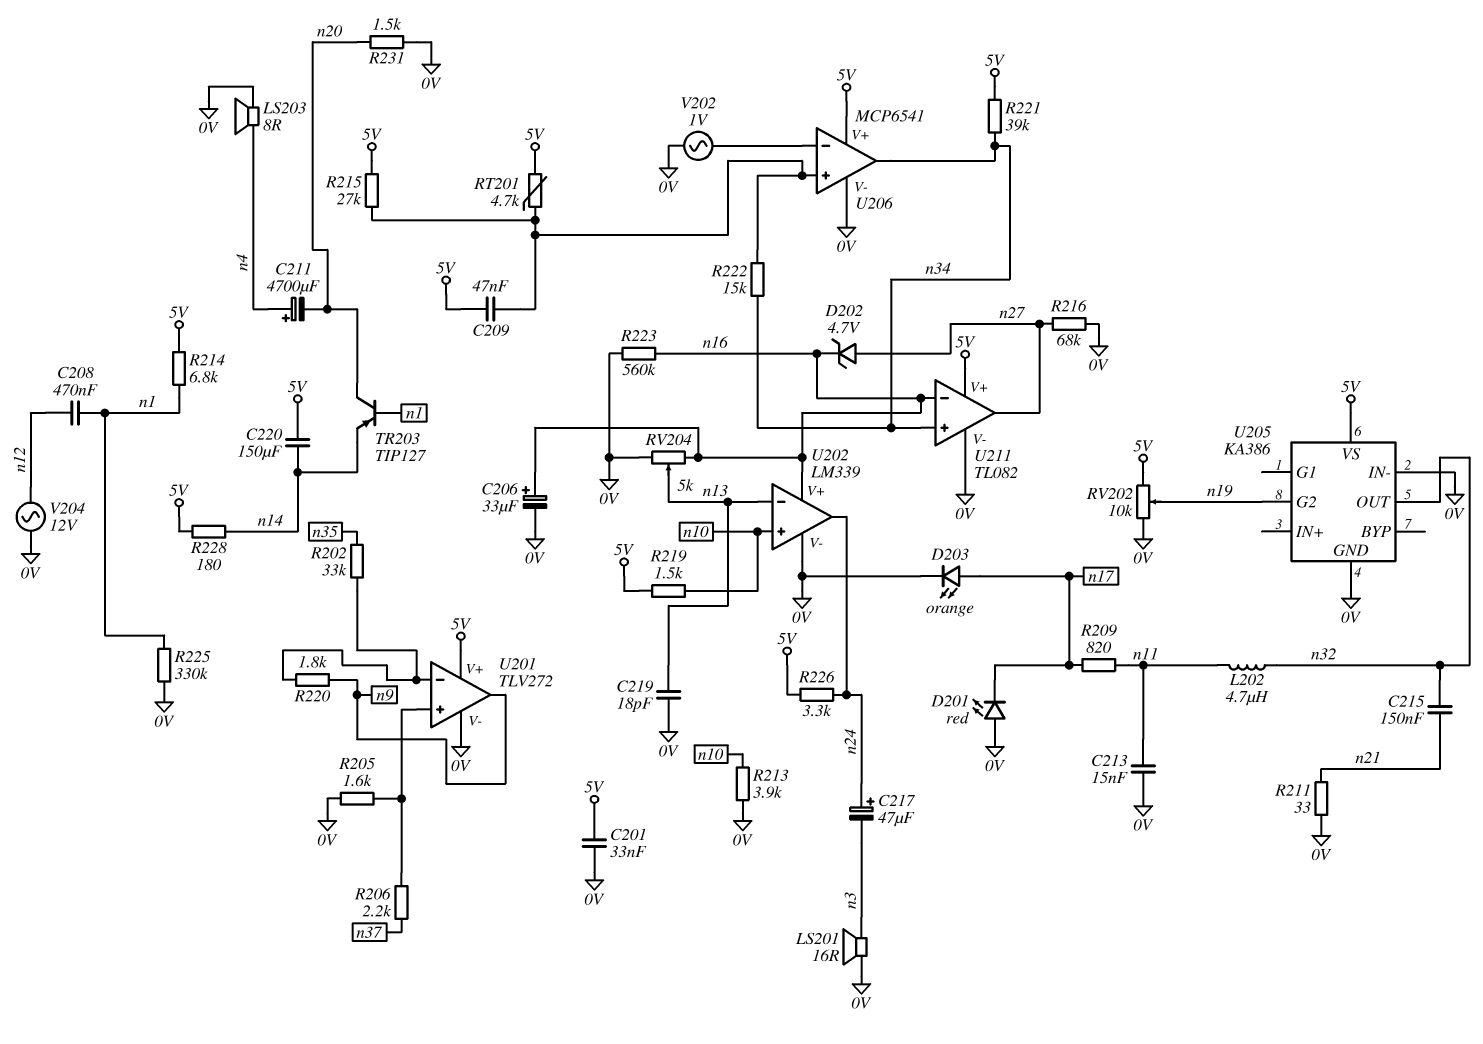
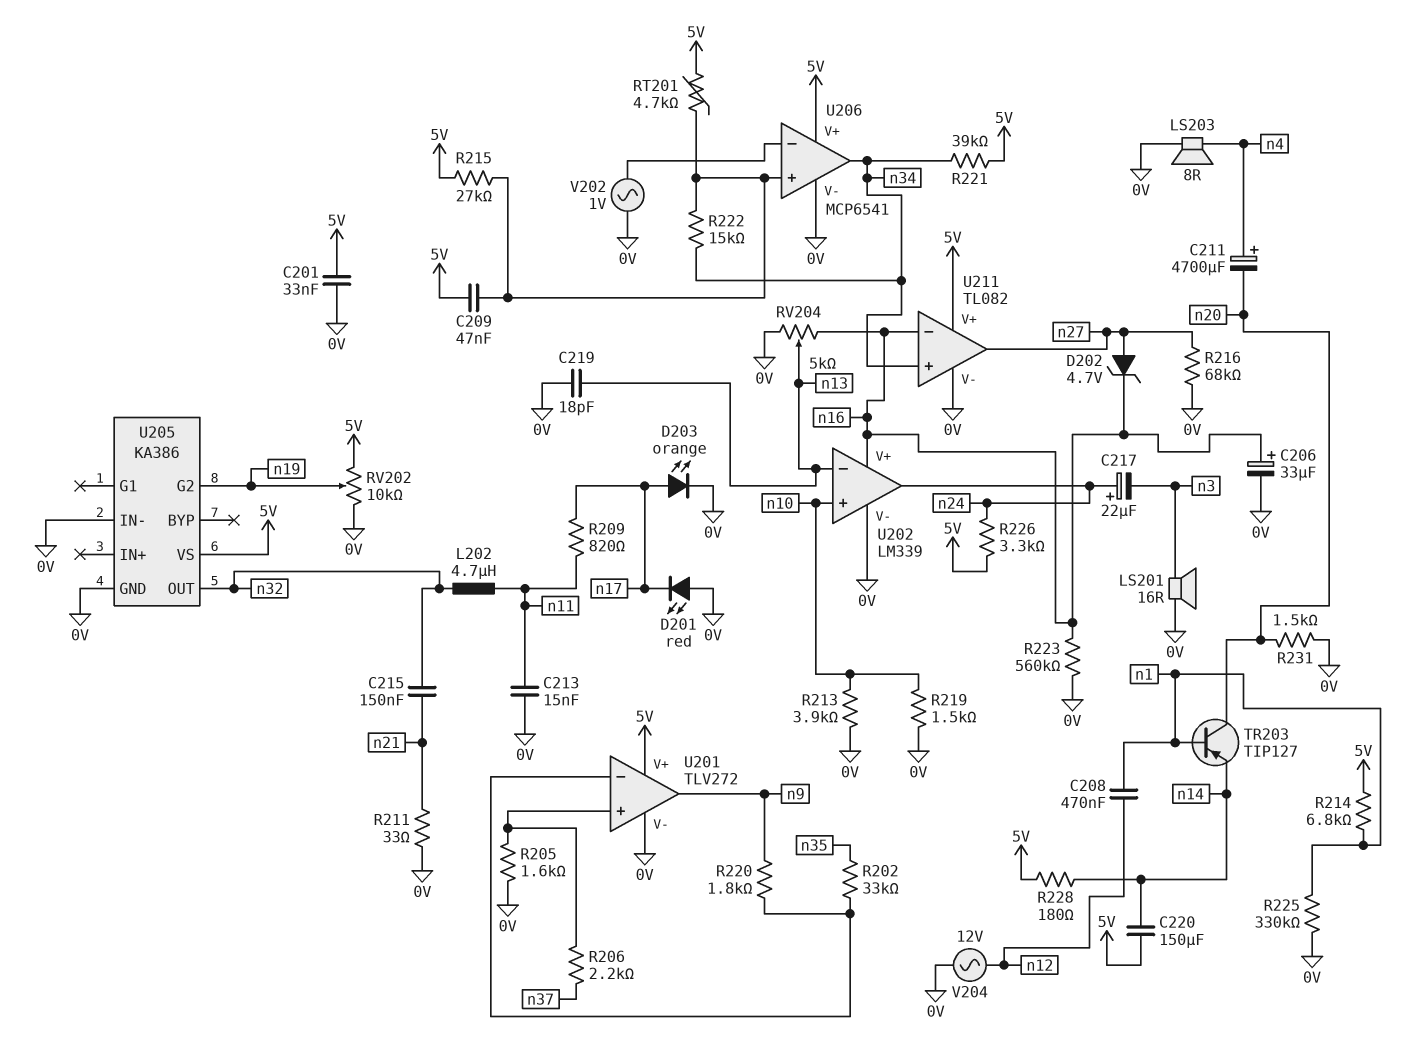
C217: 47uF (plus n24, minus n3) -> 22uF (plus n24, minus n3)
R219: 1.5k (5V, n10) -> 1.5k (0V, n10)

